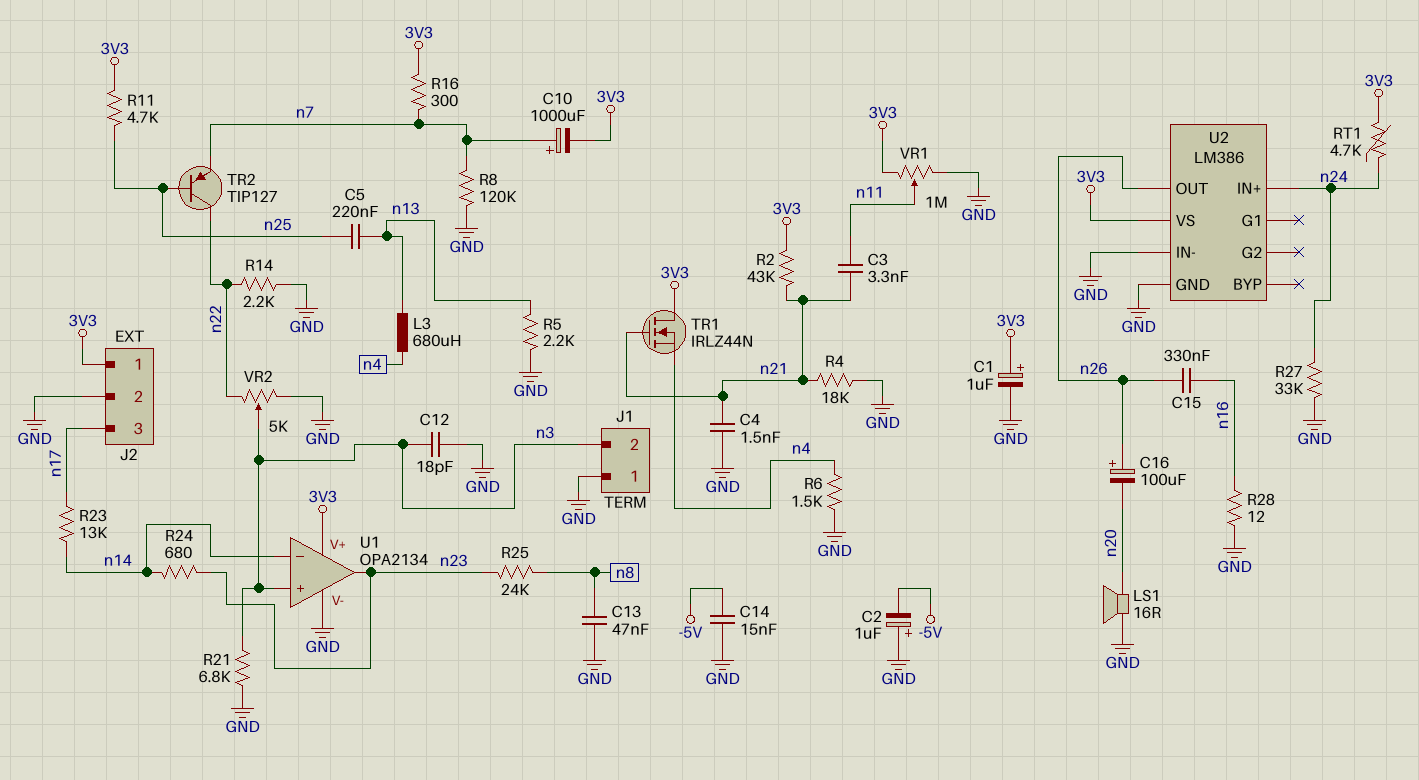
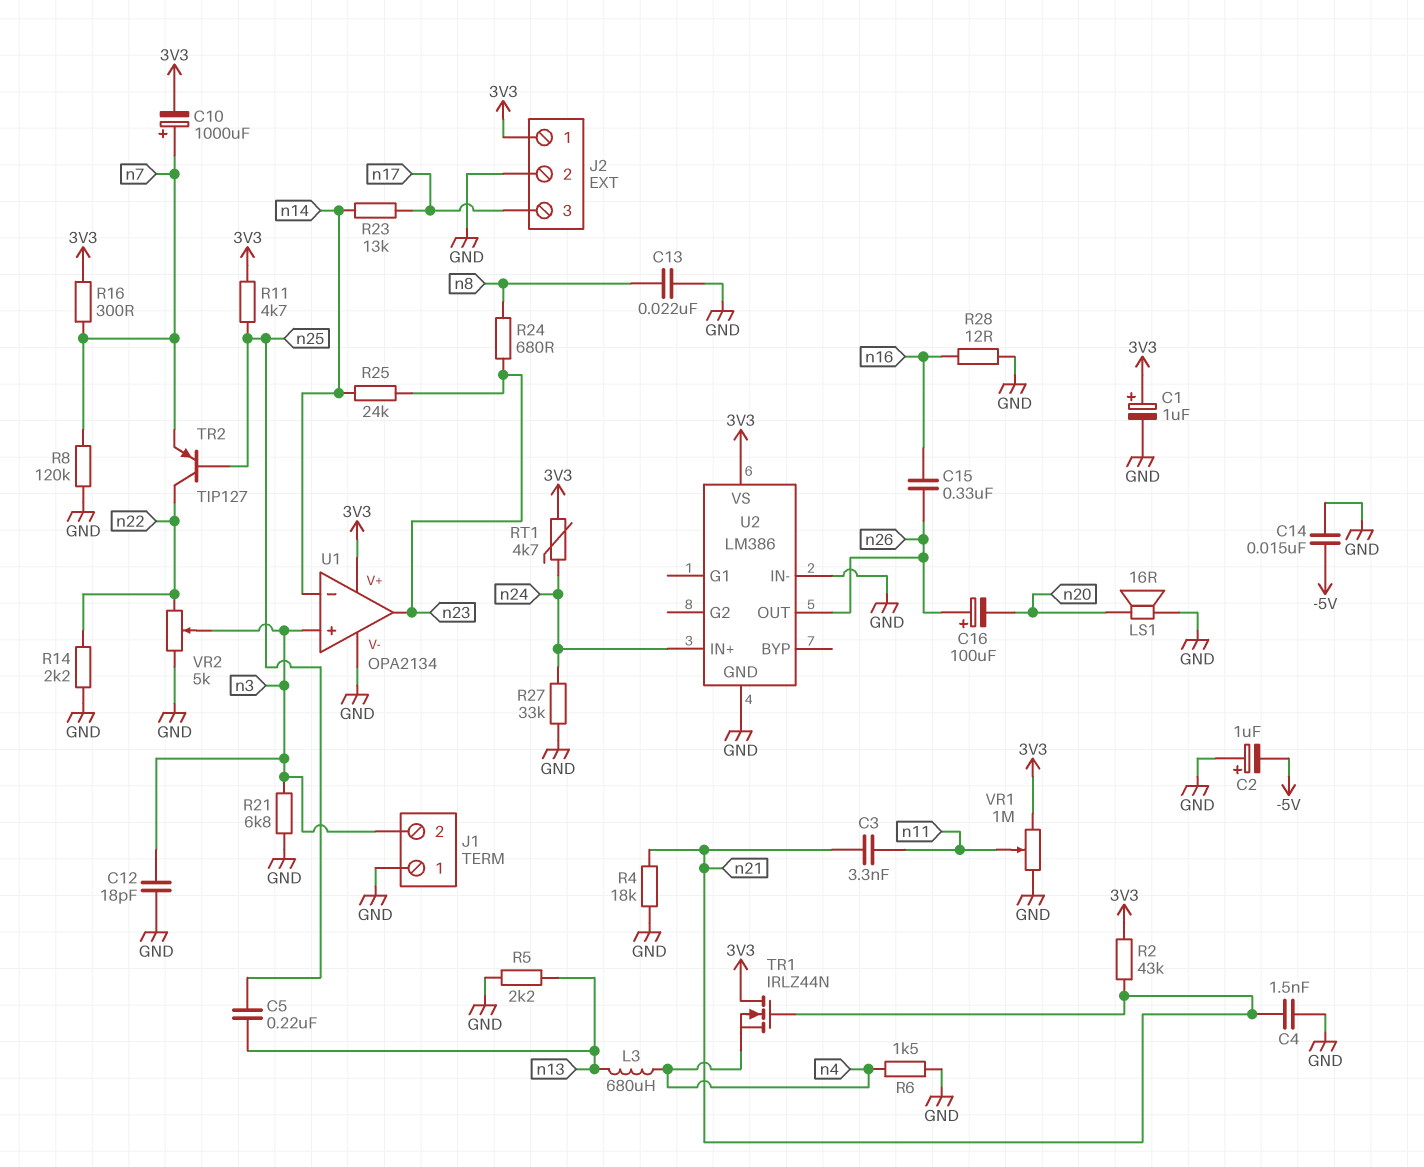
C13: 47nF (GND, n8) -> 22nF (GND, n8)
R24: 680 (n14, n23) -> 680 (n8, n23)
R25: 24k (n8, n23) -> 24k (n14, n23)

